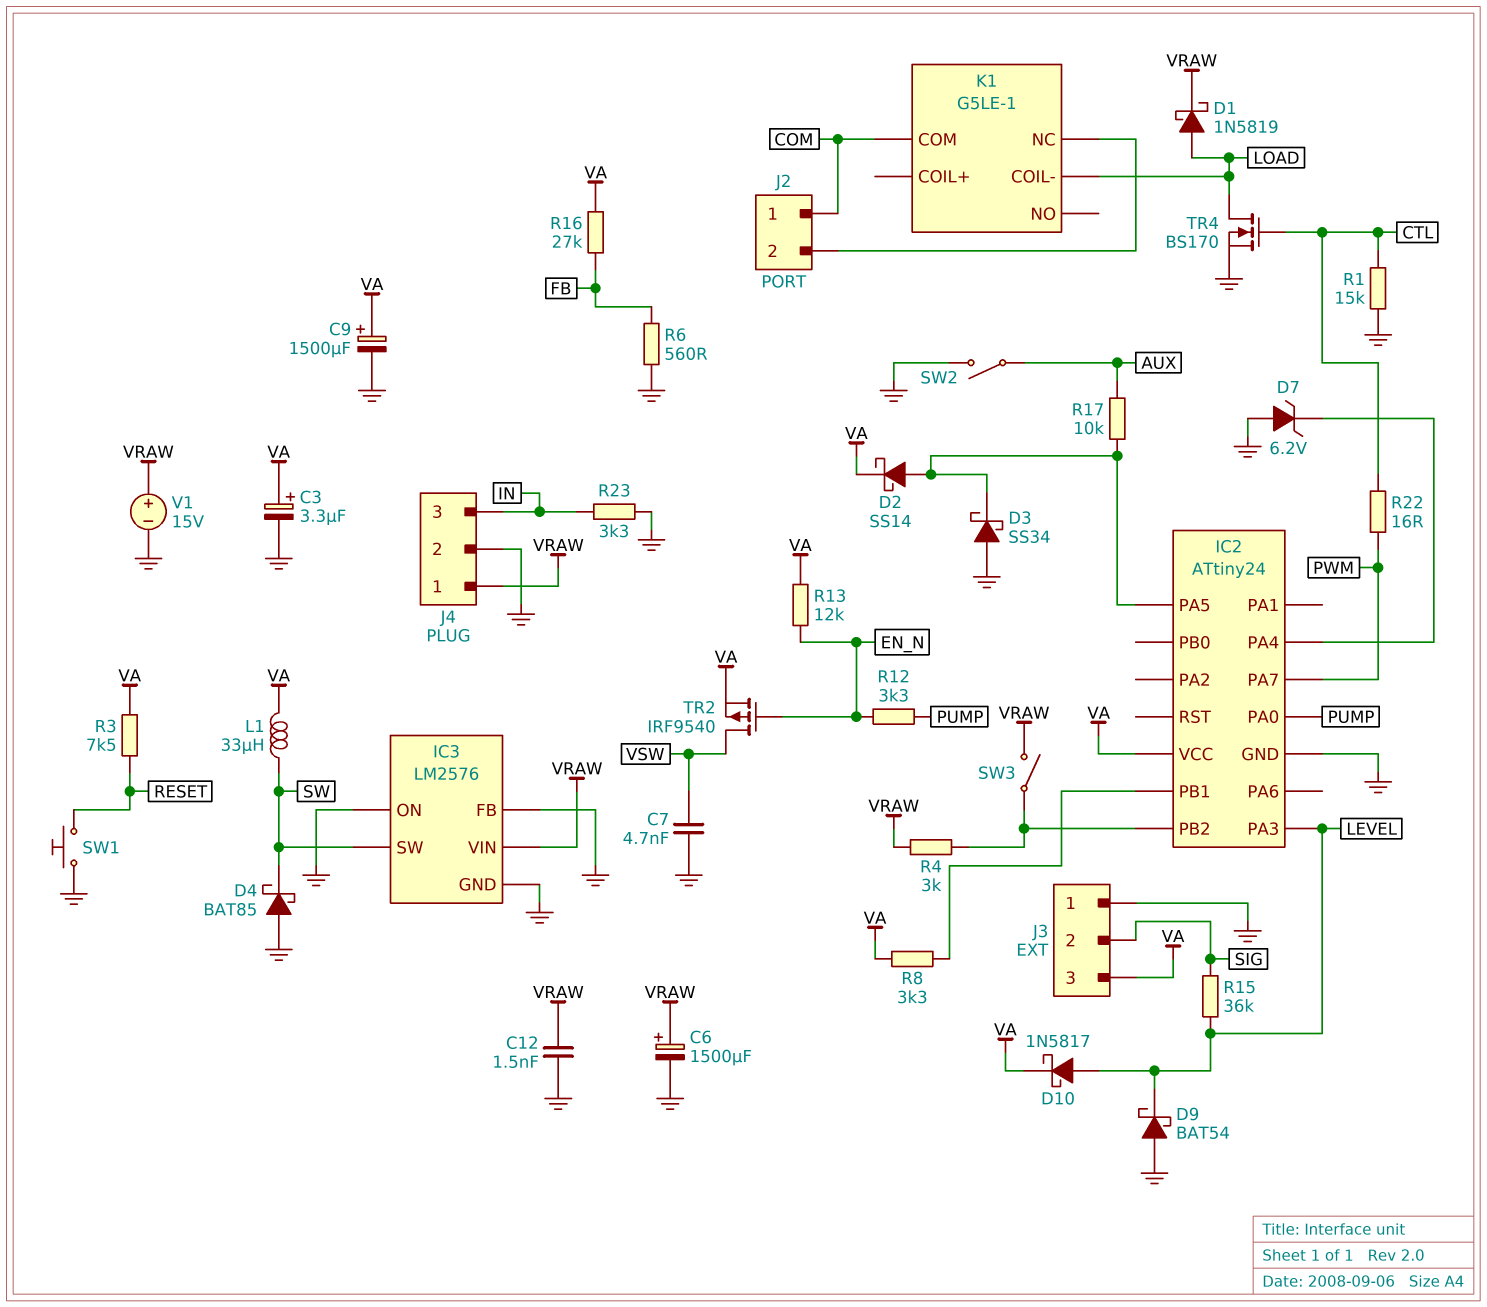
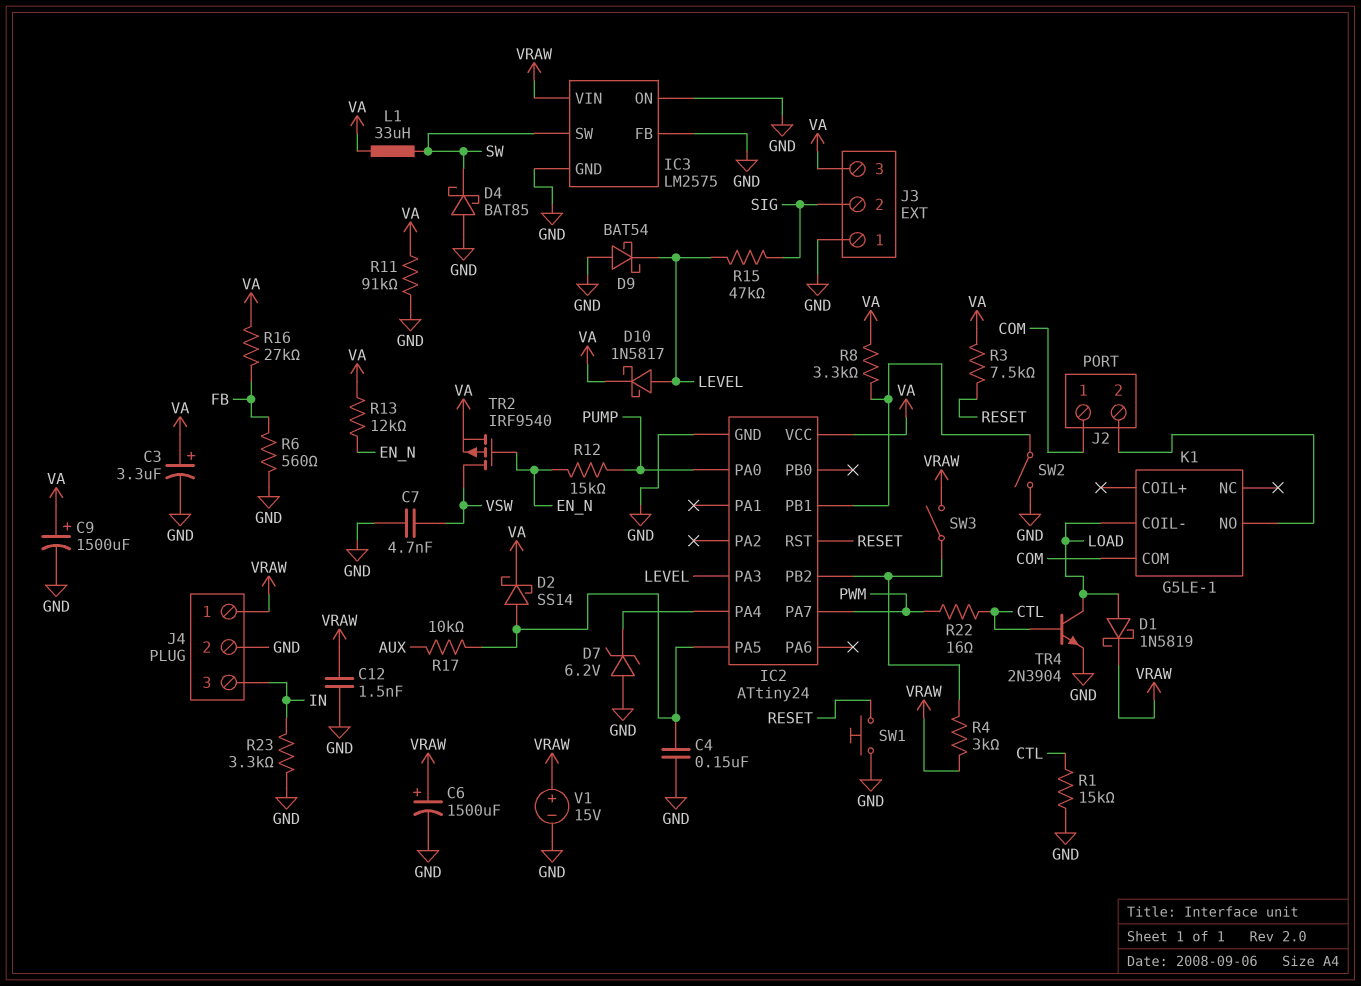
C4: none -> 150nF (GND, IC2/PA5)
D3: schottky SS34 (A GND, K IC2/PA5) -> none
IC2 pin RST: none -> RESET
IC3: LM2576 -> LM2575
K1 pin NC: J2/2 -> none
K1 pin NO: none -> J2/2
R11: none -> 91k (GND, VA)
R12: 3.3k (EN_N, PUMP) -> 15k (EN_N, PUMP)
R15: 36k (LEVEL, SIG) -> 47k (LEVEL, SIG)
SW2: switch (AUX, GND) -> switch (GND, IC2/PB1)
TR4: NMOS BS170 (G CTL, D LOAD, S GND) -> NPN 2N3904 (B CTL, C LOAD, E GND)

